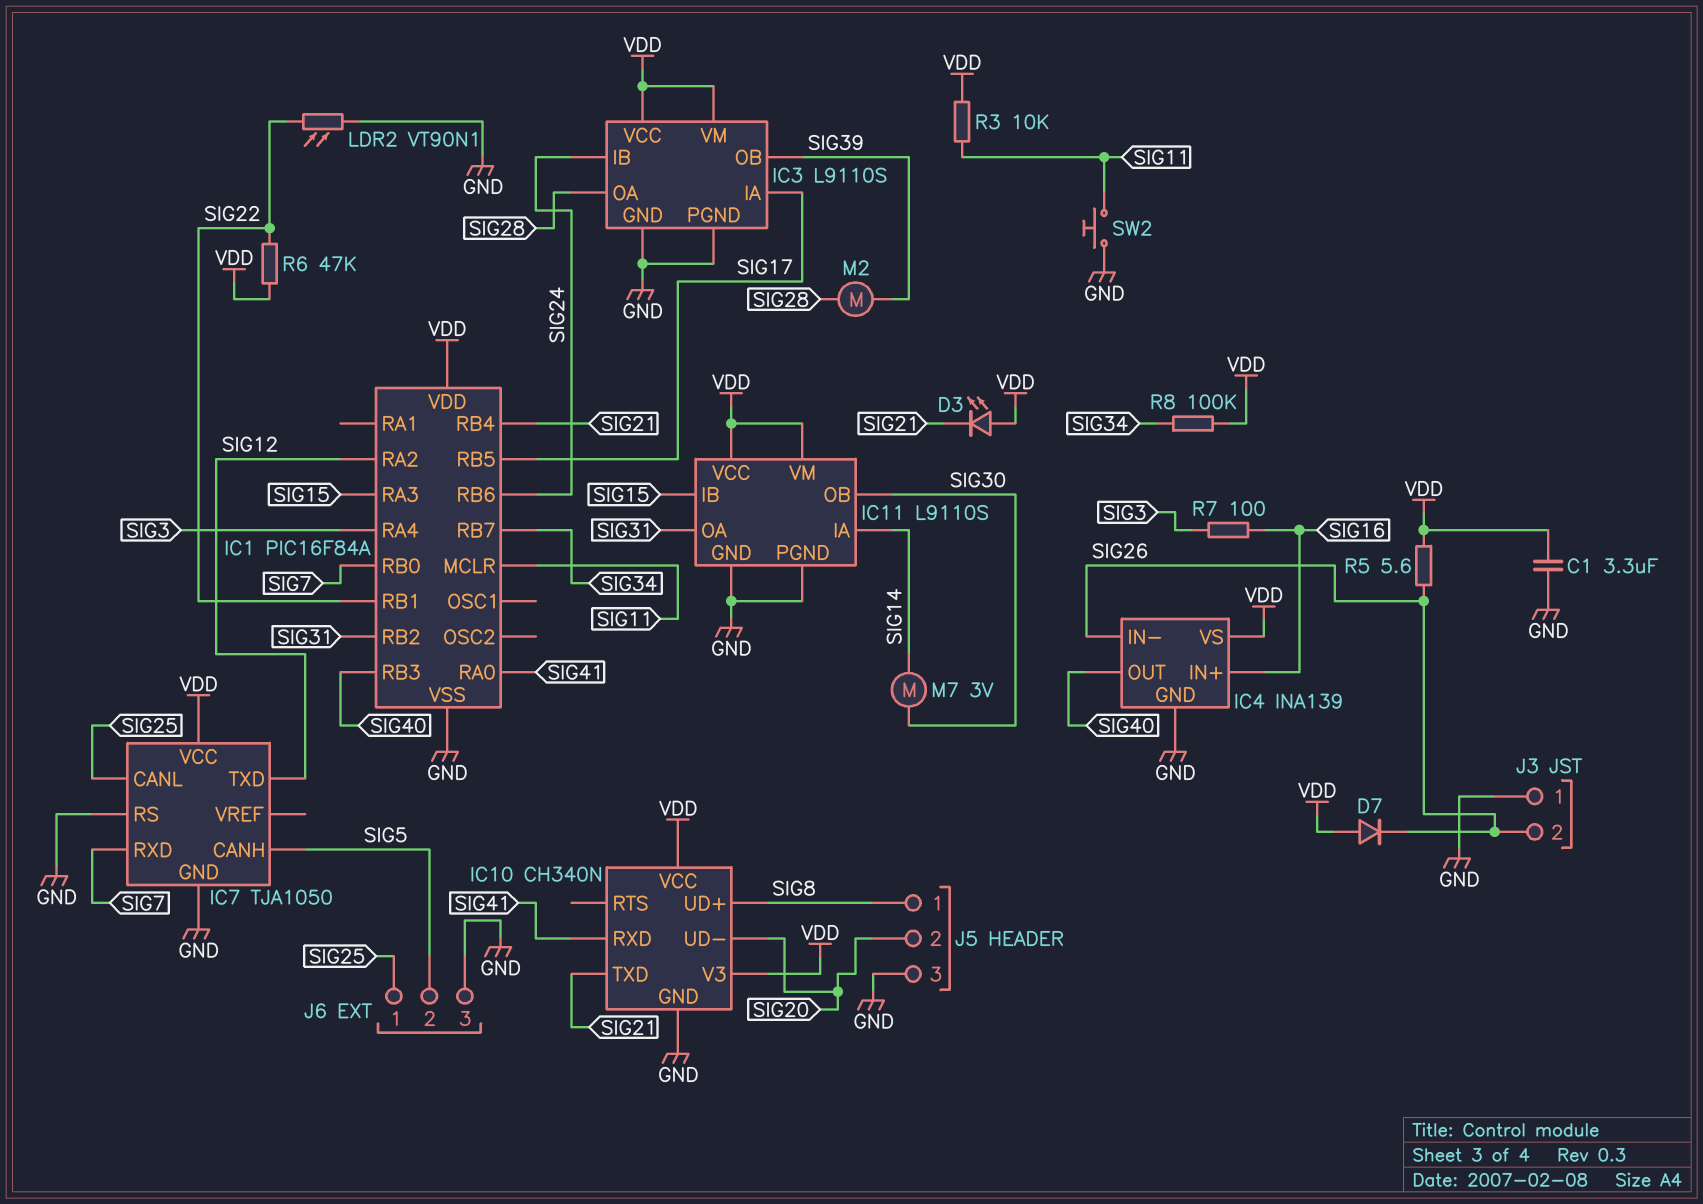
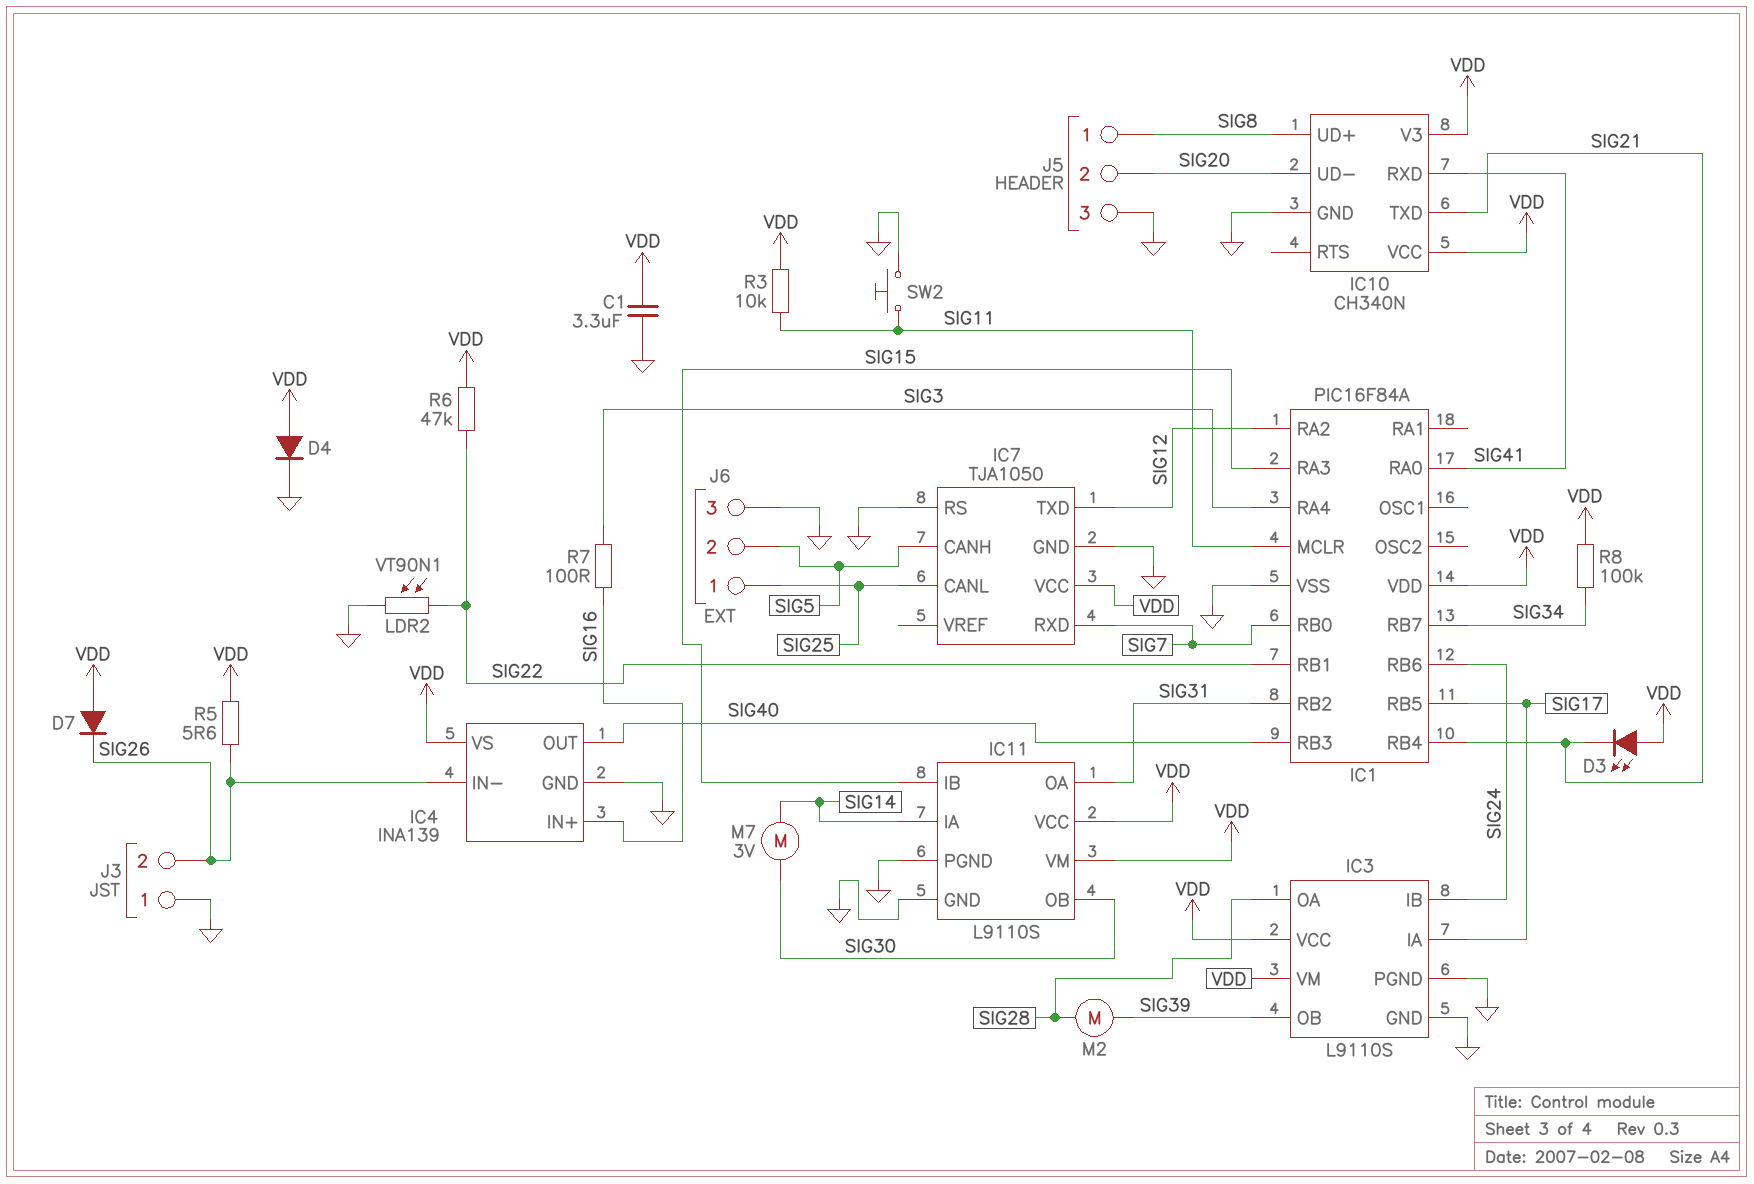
D4: none -> diode (A VDD, K GND)

